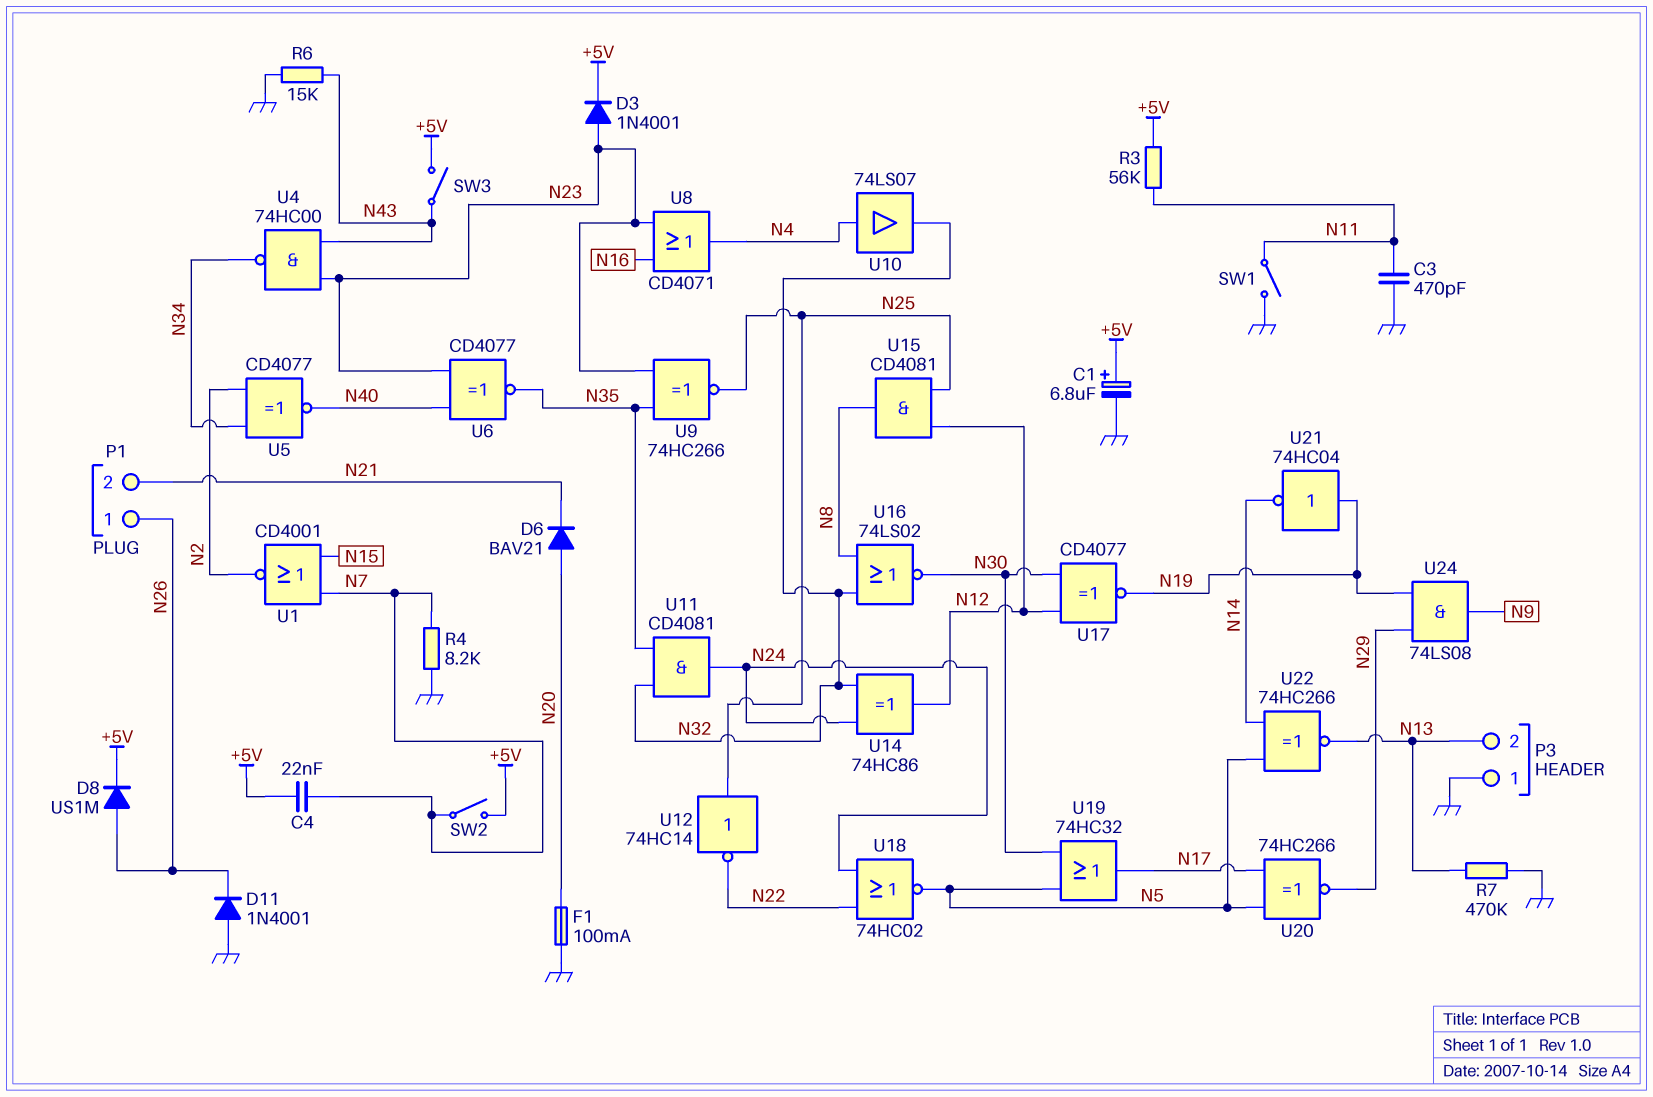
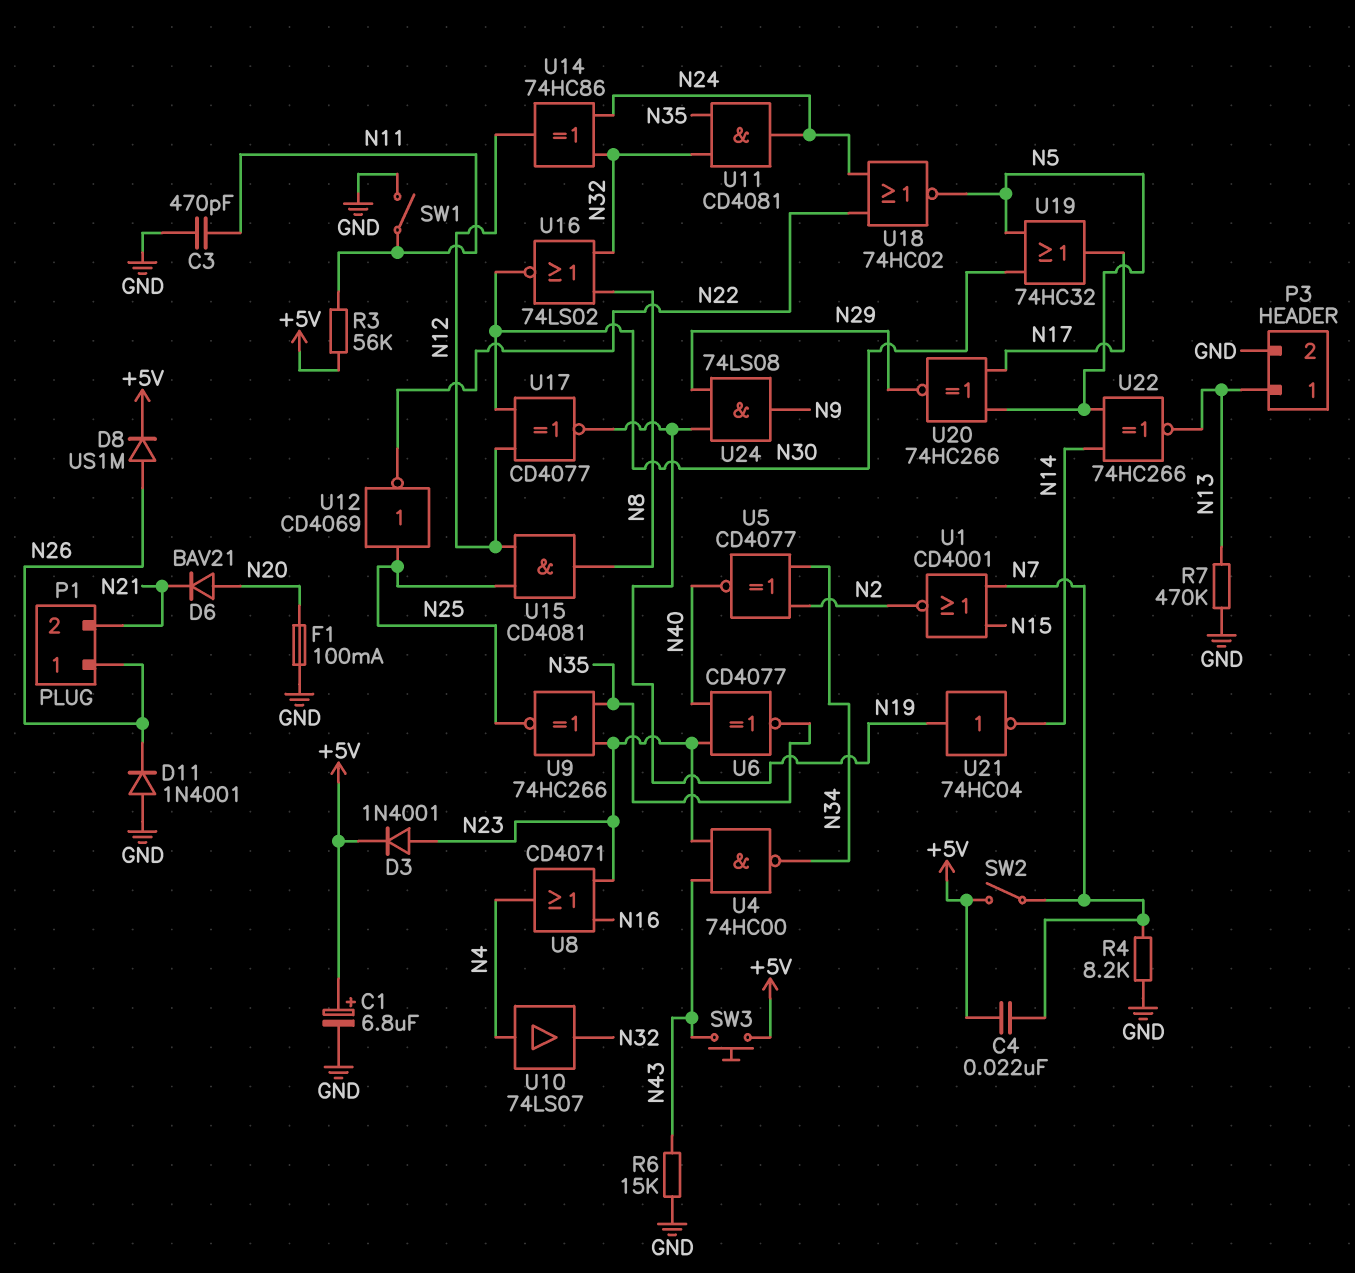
P3 pin 1: GND -> N13
P3 pin 2: N13 -> GND
SW3: switch (+5V, N43) -> button (+5V, N43)
U12: NOT 74HC14 (in N25, out N22) -> NOT CD4069 (in N25, out N22)

